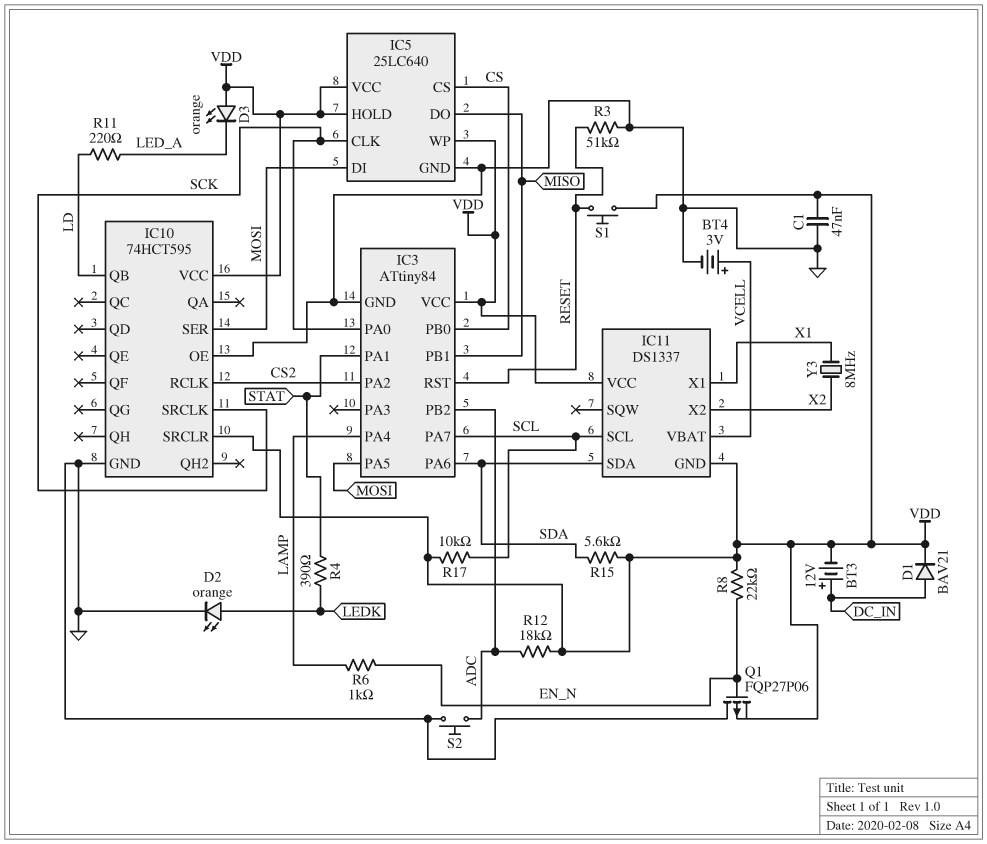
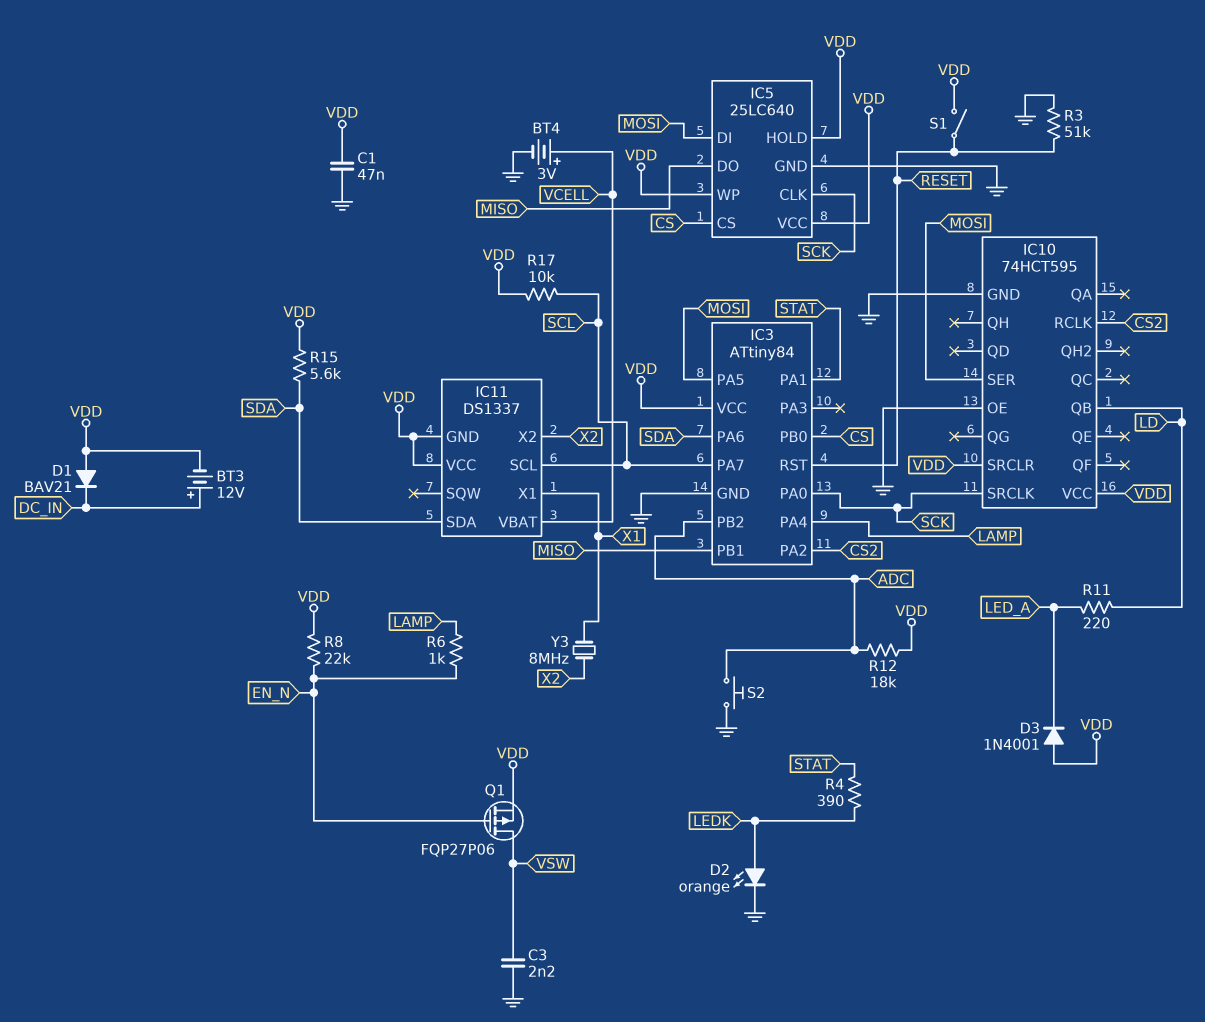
C3: none -> 2.2nF (GND, VSW)
D1: diode BAV21 (A DC_IN, K VDD) -> diode BAV21 (A VDD, K DC_IN)
D3: LED orange (A VDD, K LED_A) -> diode 1N4001 (A VDD, K LED_A)
Q1: PMOS FQP27P06 (G EN_N, D GND, S VDD) -> PMOS FQP27P06 (G EN_N, D VSW, S VDD)
S1: button (RESET, VDD) -> switch (RESET, VDD)

